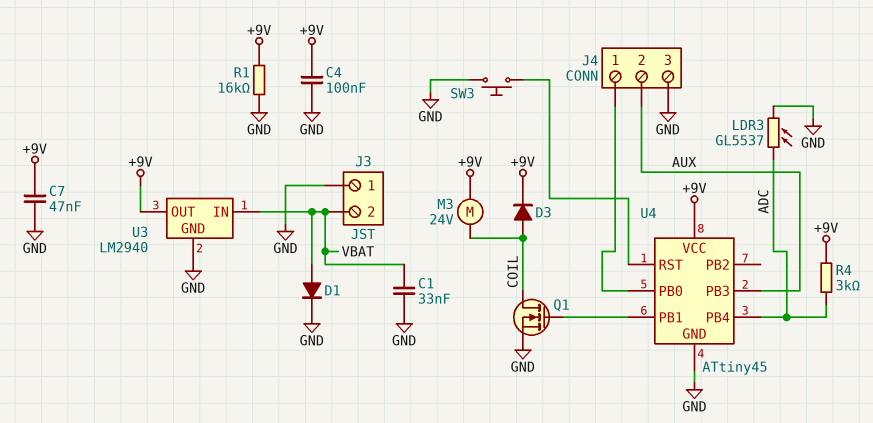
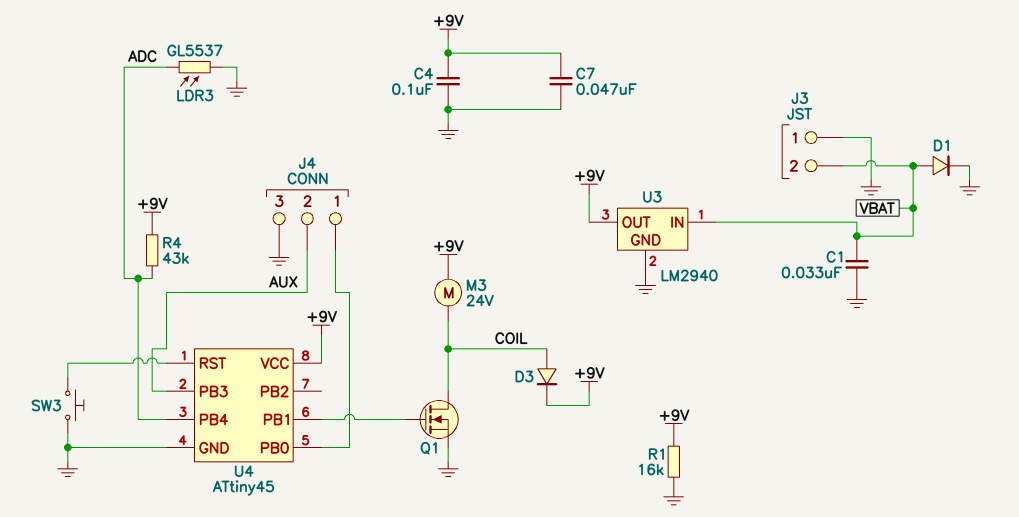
R4: 3k (+9V, ADC) -> 43k (+9V, ADC)

